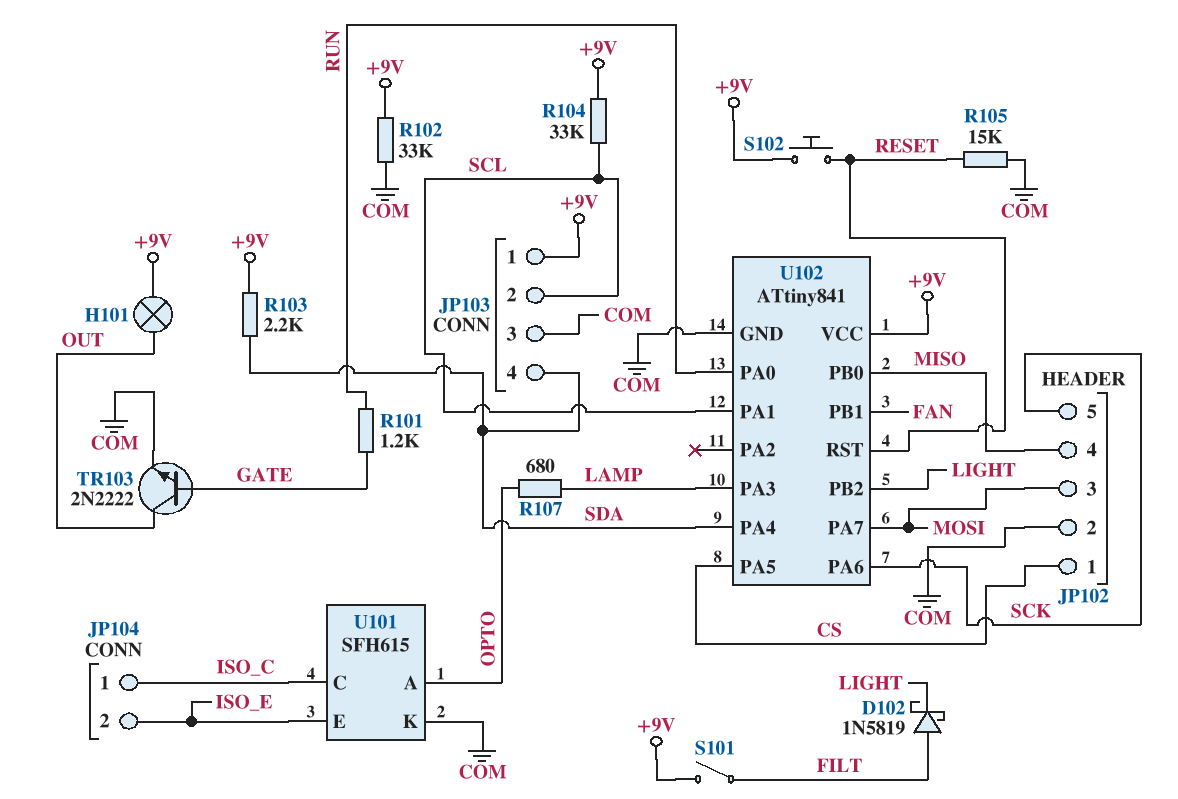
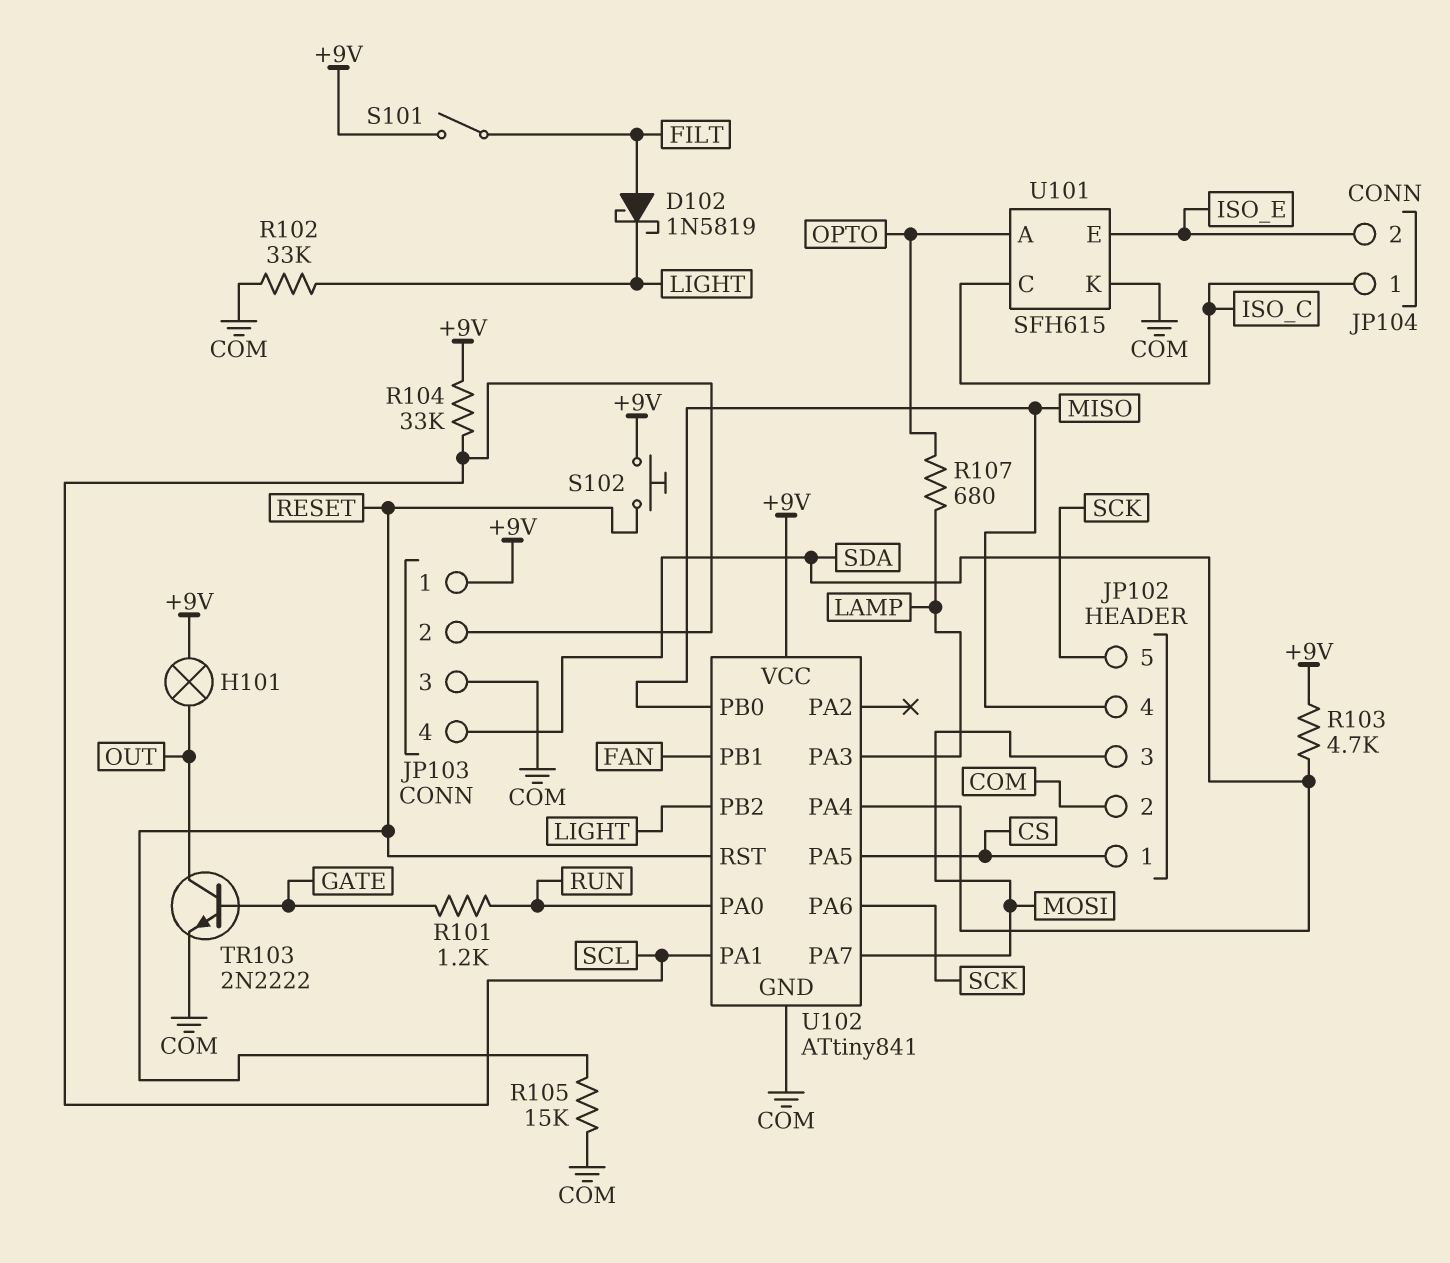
R102: 33k (+9V, COM) -> 33k (COM, LIGHT)
R103: 2.2k (+9V, SDA) -> 4.7k (+9V, SDA)

